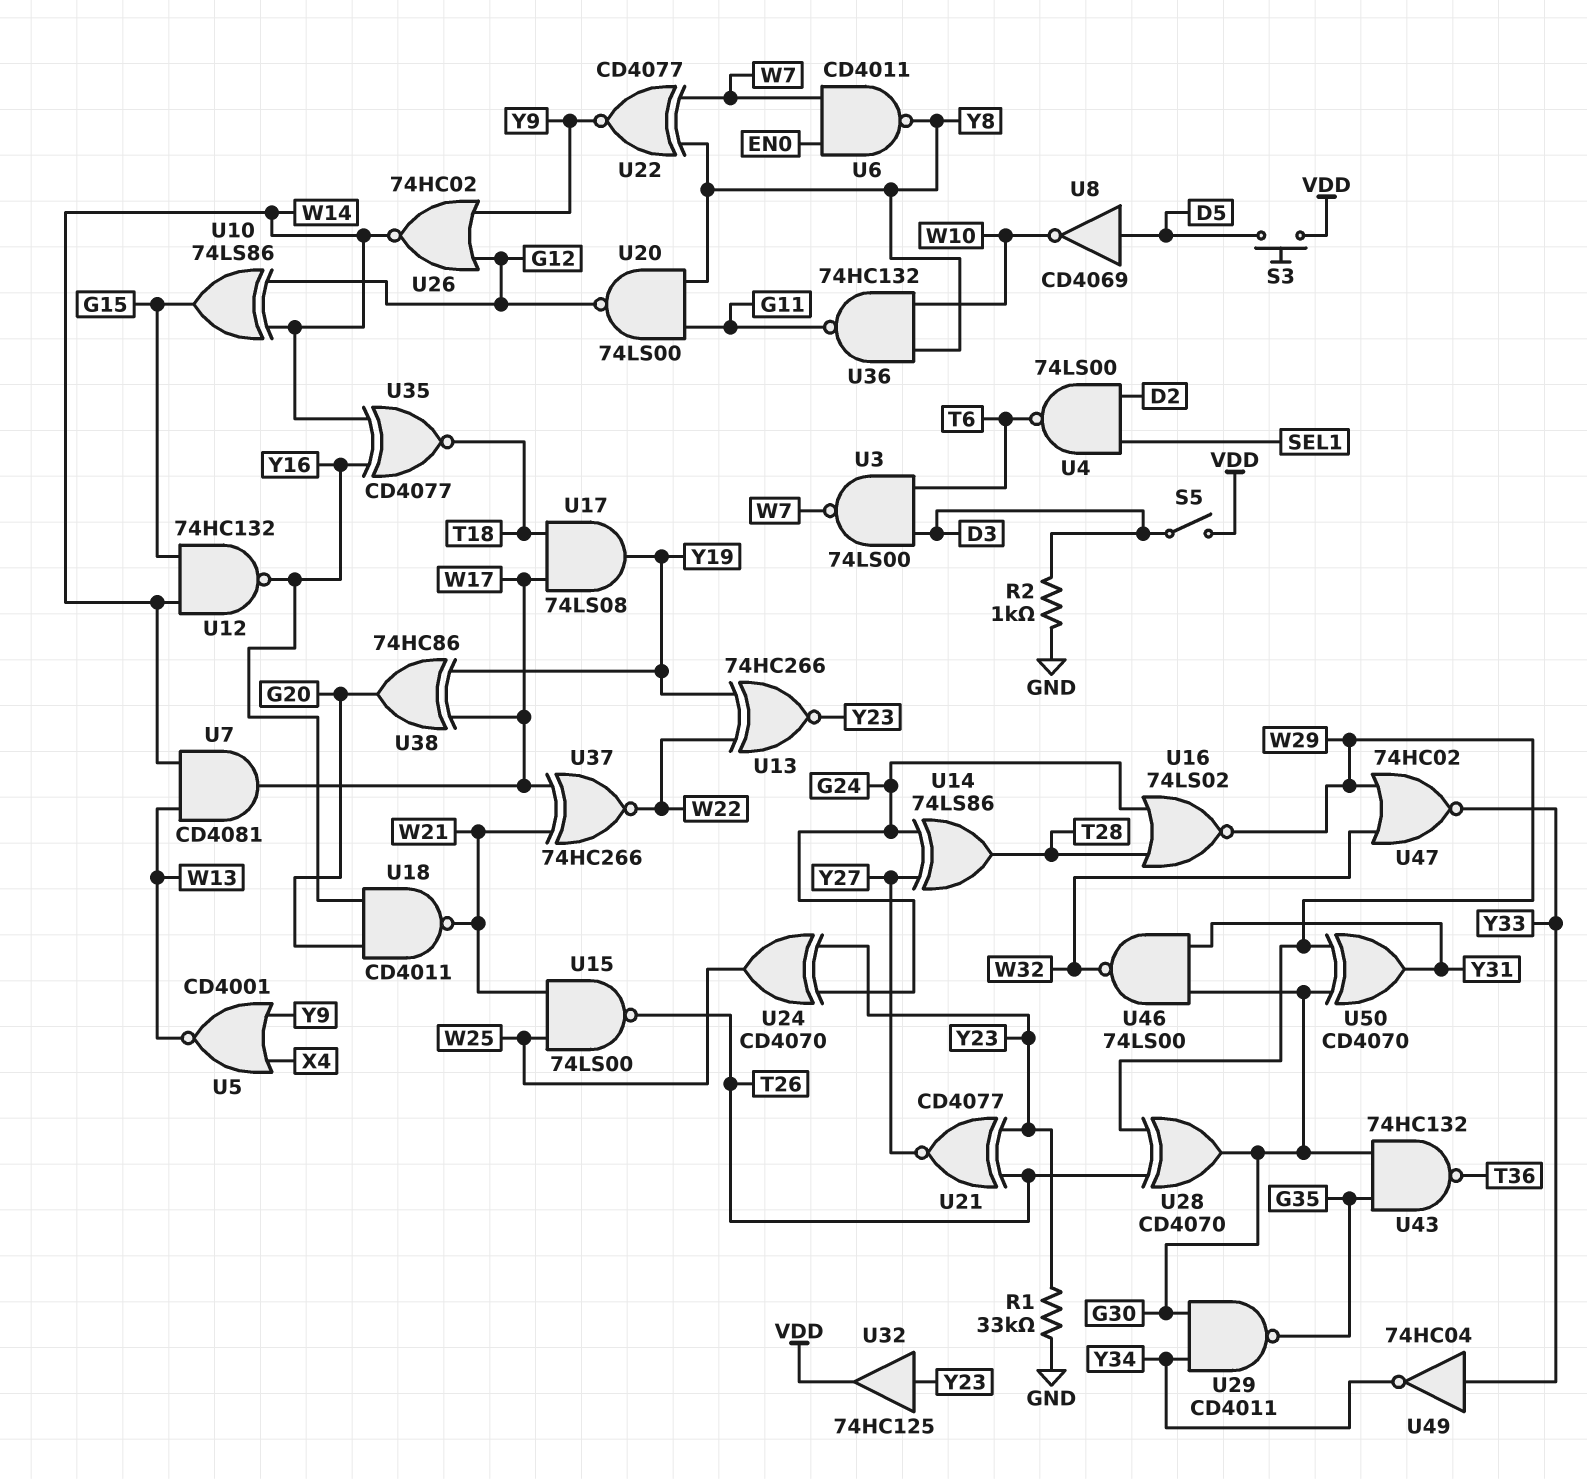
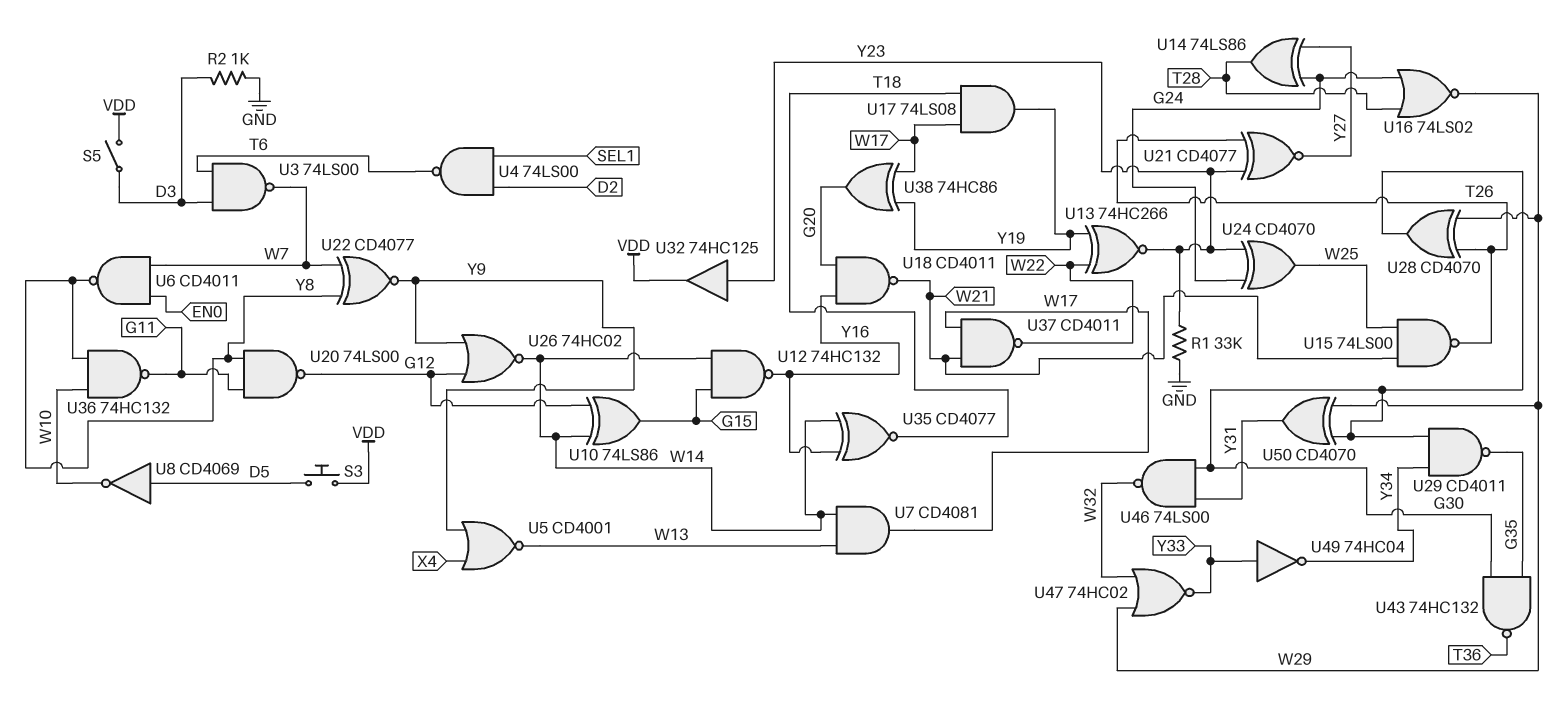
U37: XNOR 74HC266 (in W17, in W21, out W22) -> NAND CD4011 (in W17, in W21, out W22)

